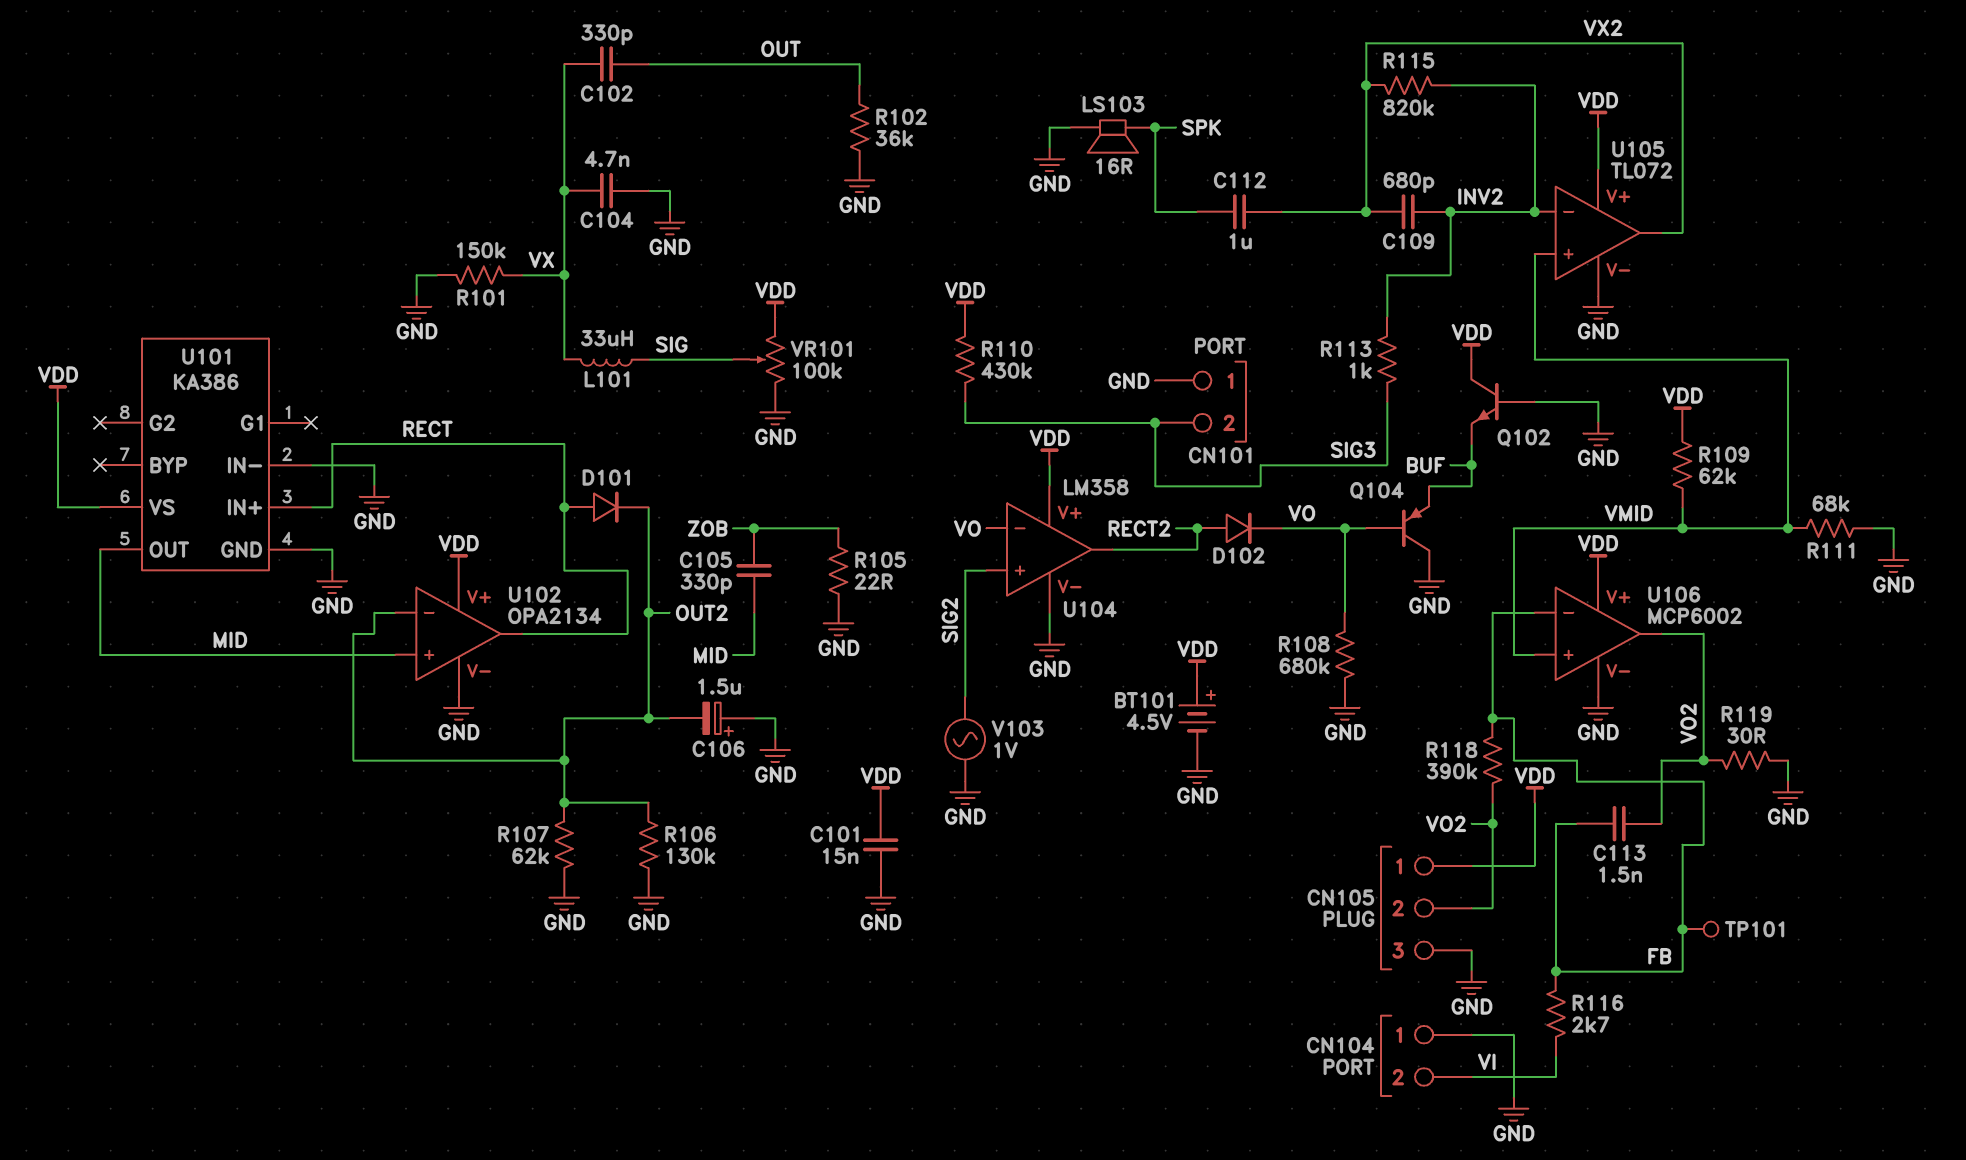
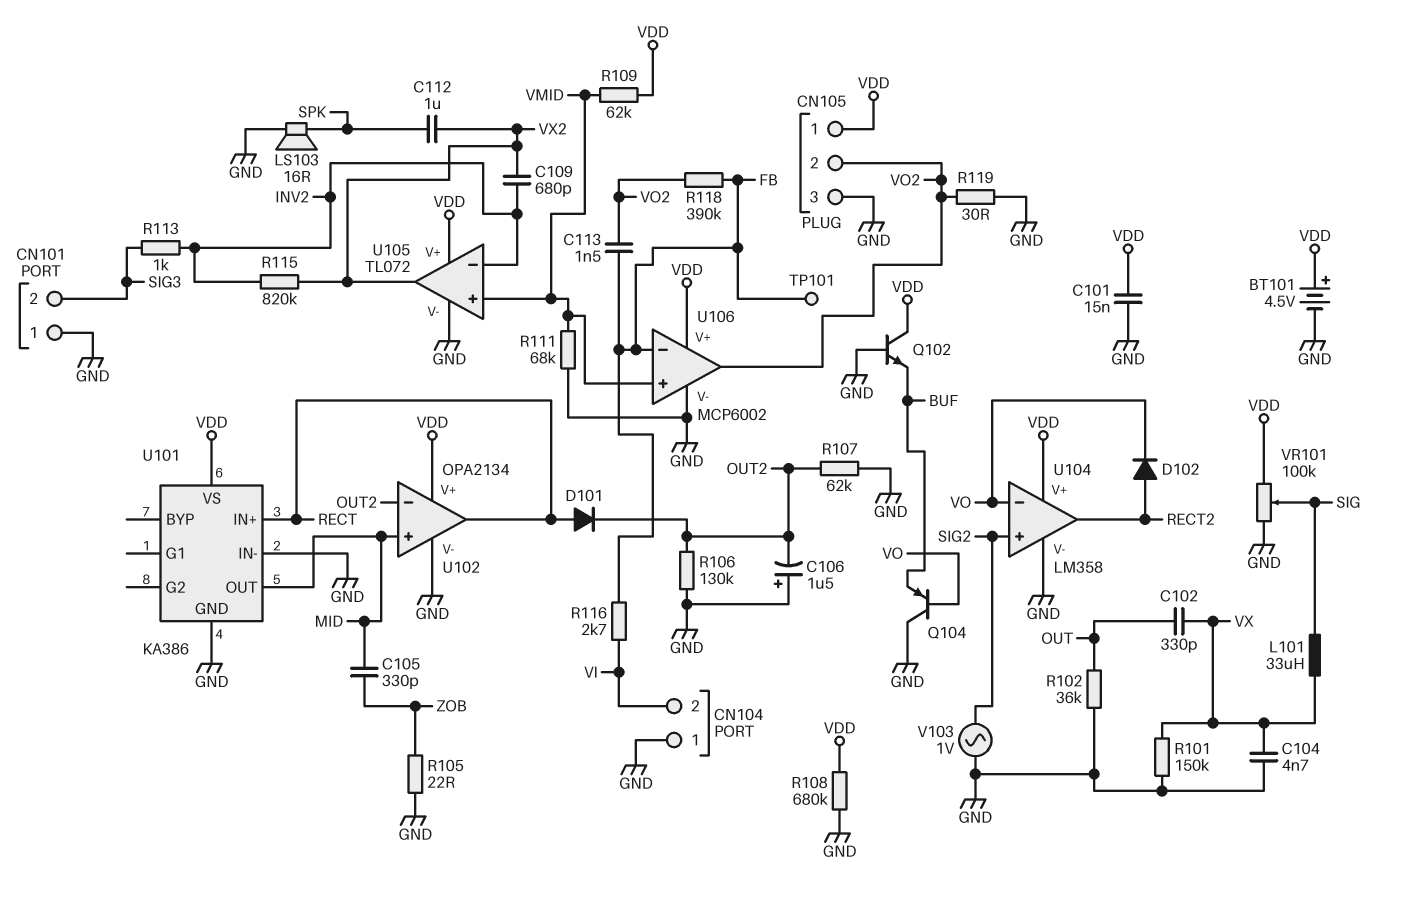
R108: 680k (GND, VO) -> 680k (GND, VDD)
R110: 430k (SIG3, VDD) -> none

